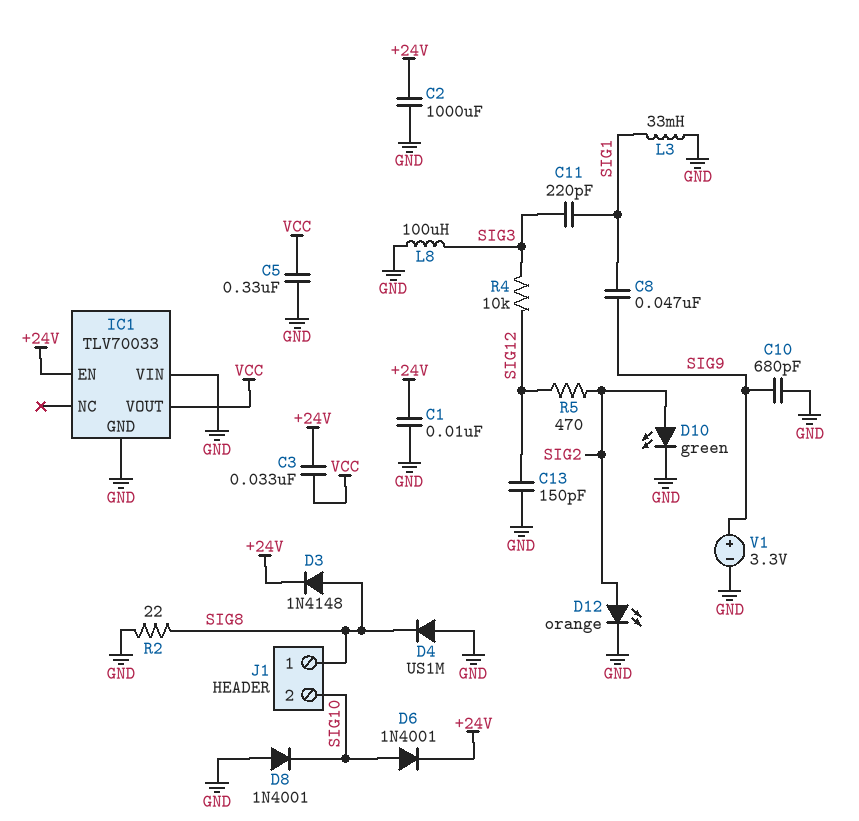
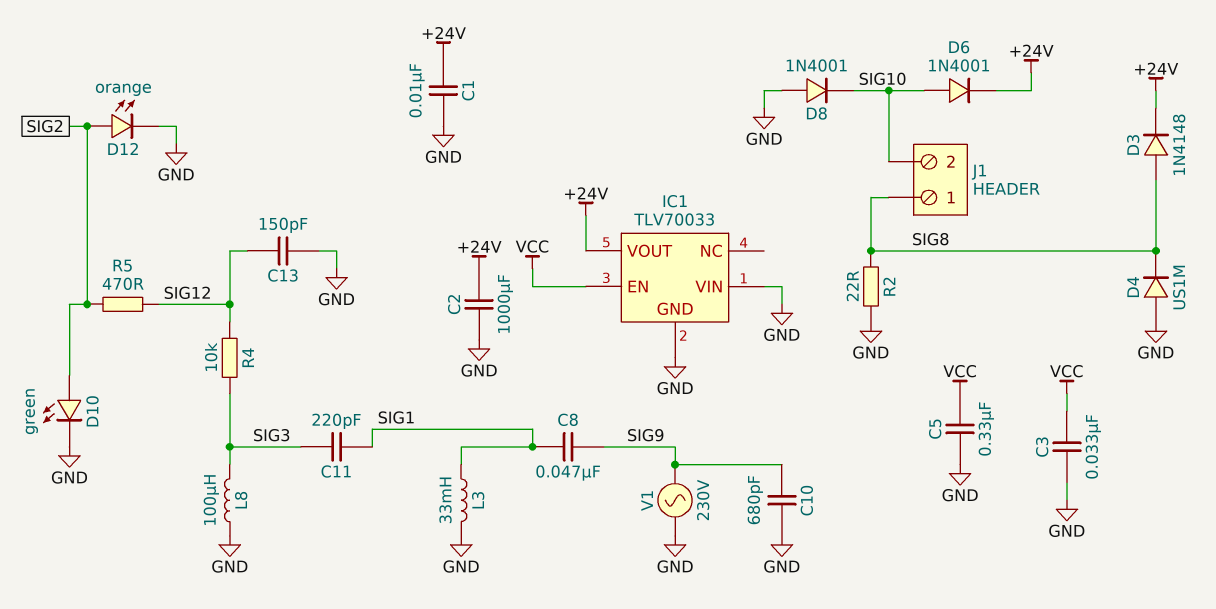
C3: 33nF (+24V, VCC) -> 33nF (GND, VCC)
IC1 pin EN: +24V -> VCC
IC1 pin VOUT: VCC -> +24V
V1: 3.3V (plus SIG9, minus GND) -> AC 230V (GND, SIG9)

